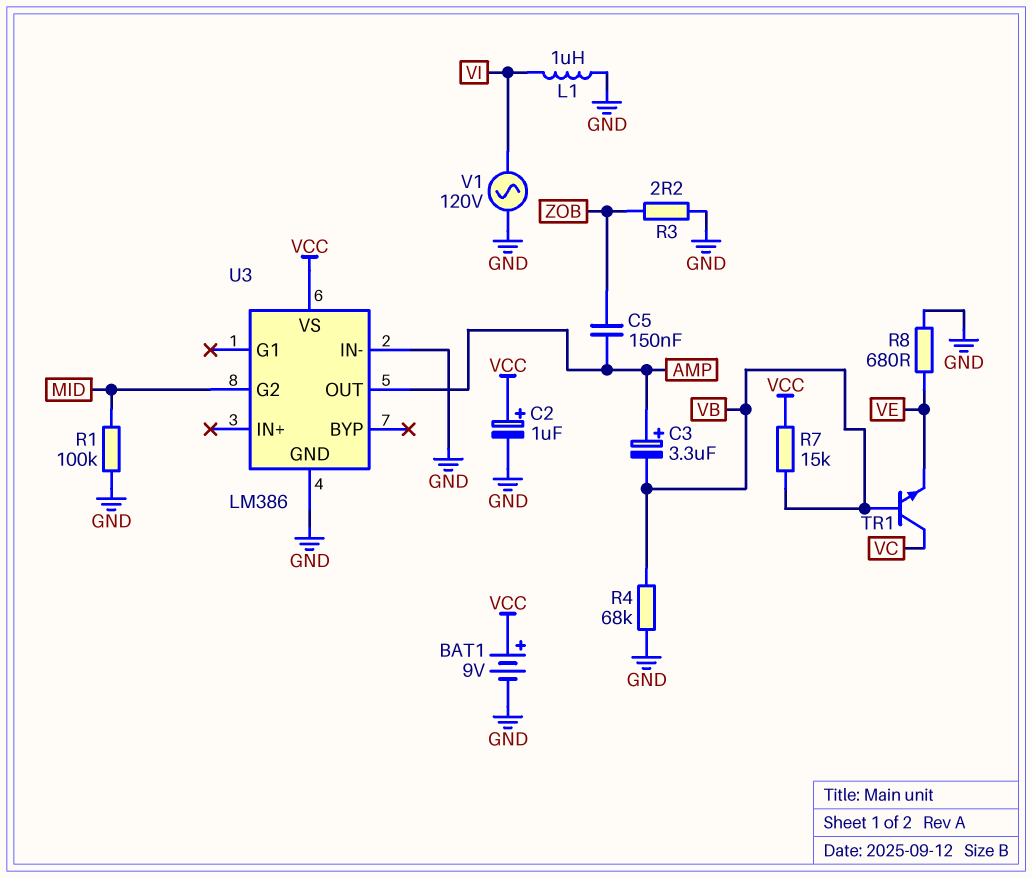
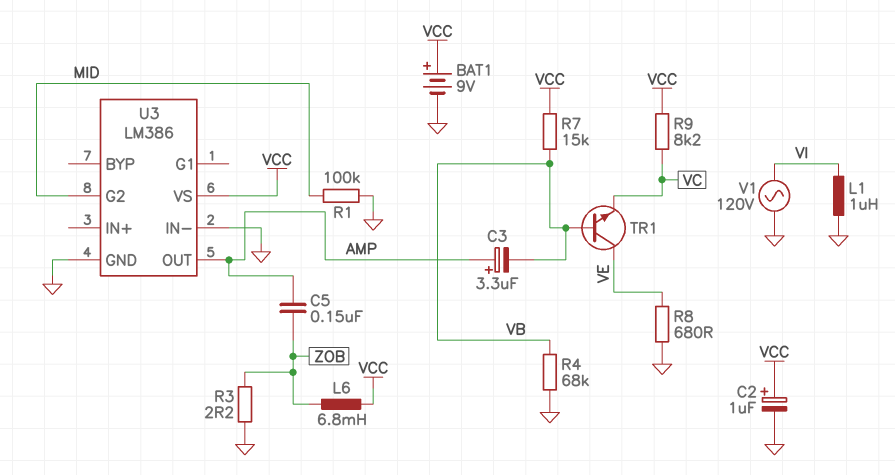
L6: none -> 6.8mH (VCC, ZOB)
R9: none -> 8.2k (VC, VCC)
TR1: NPN (B VB, C VC, E VE) -> NPN (B VB, C VE, E VC)

